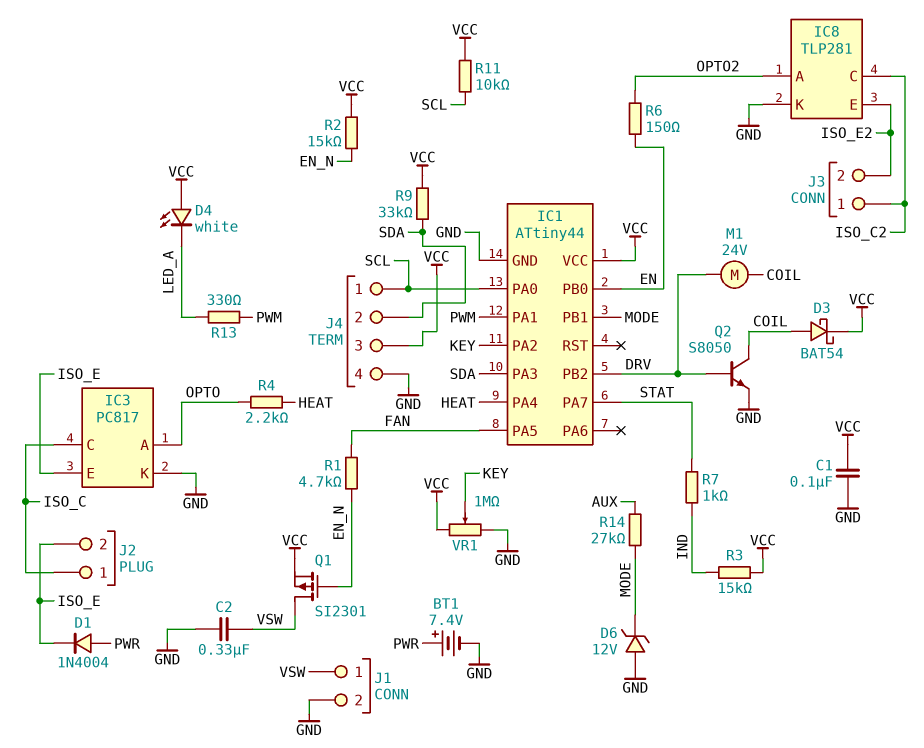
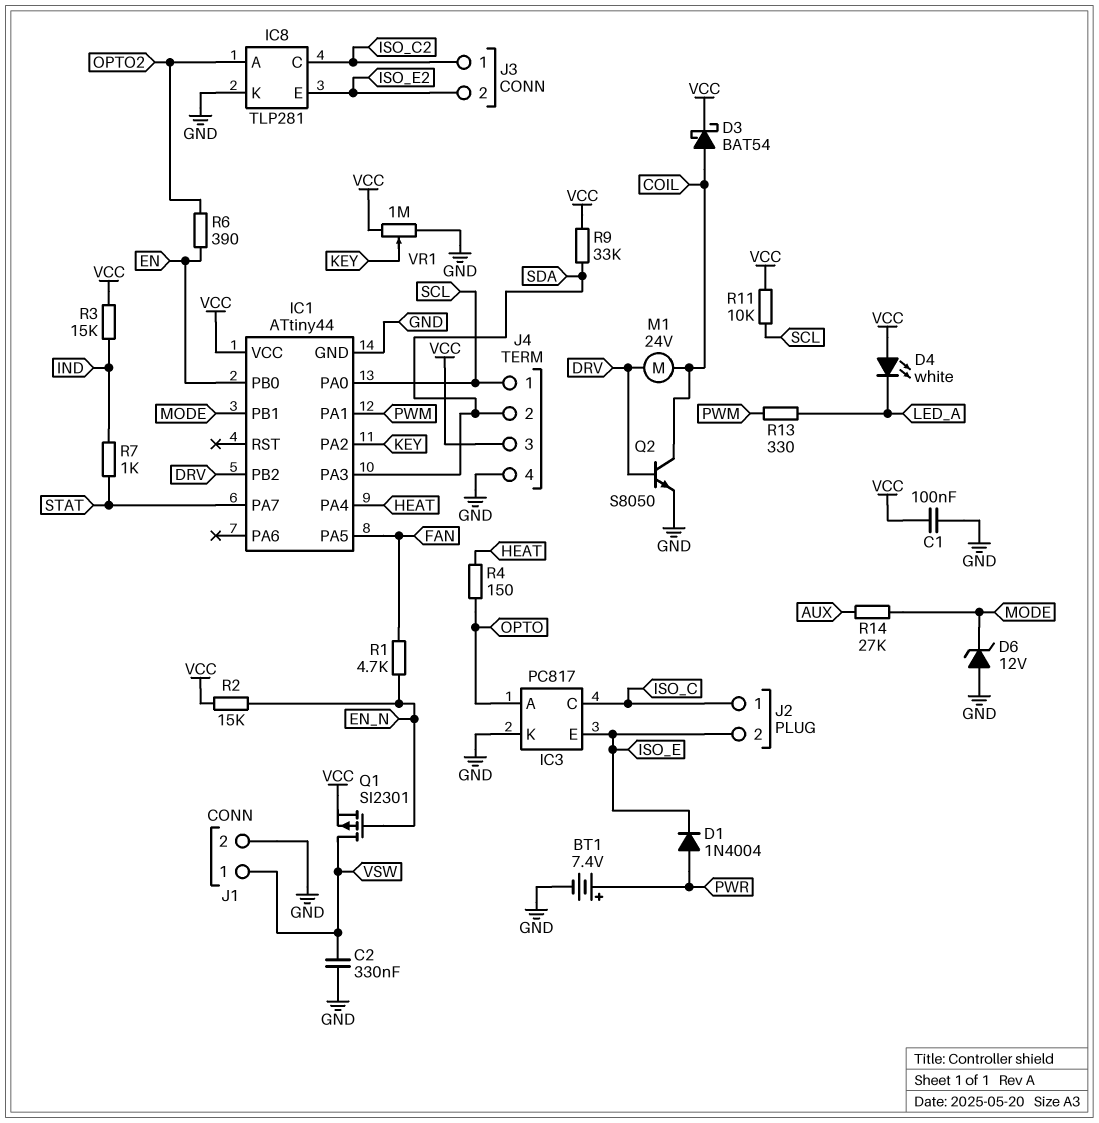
R4: 2.2k (HEAT, OPTO) -> 150 (HEAT, OPTO)
R6: 150 (EN, OPTO2) -> 390 (EN, OPTO2)

